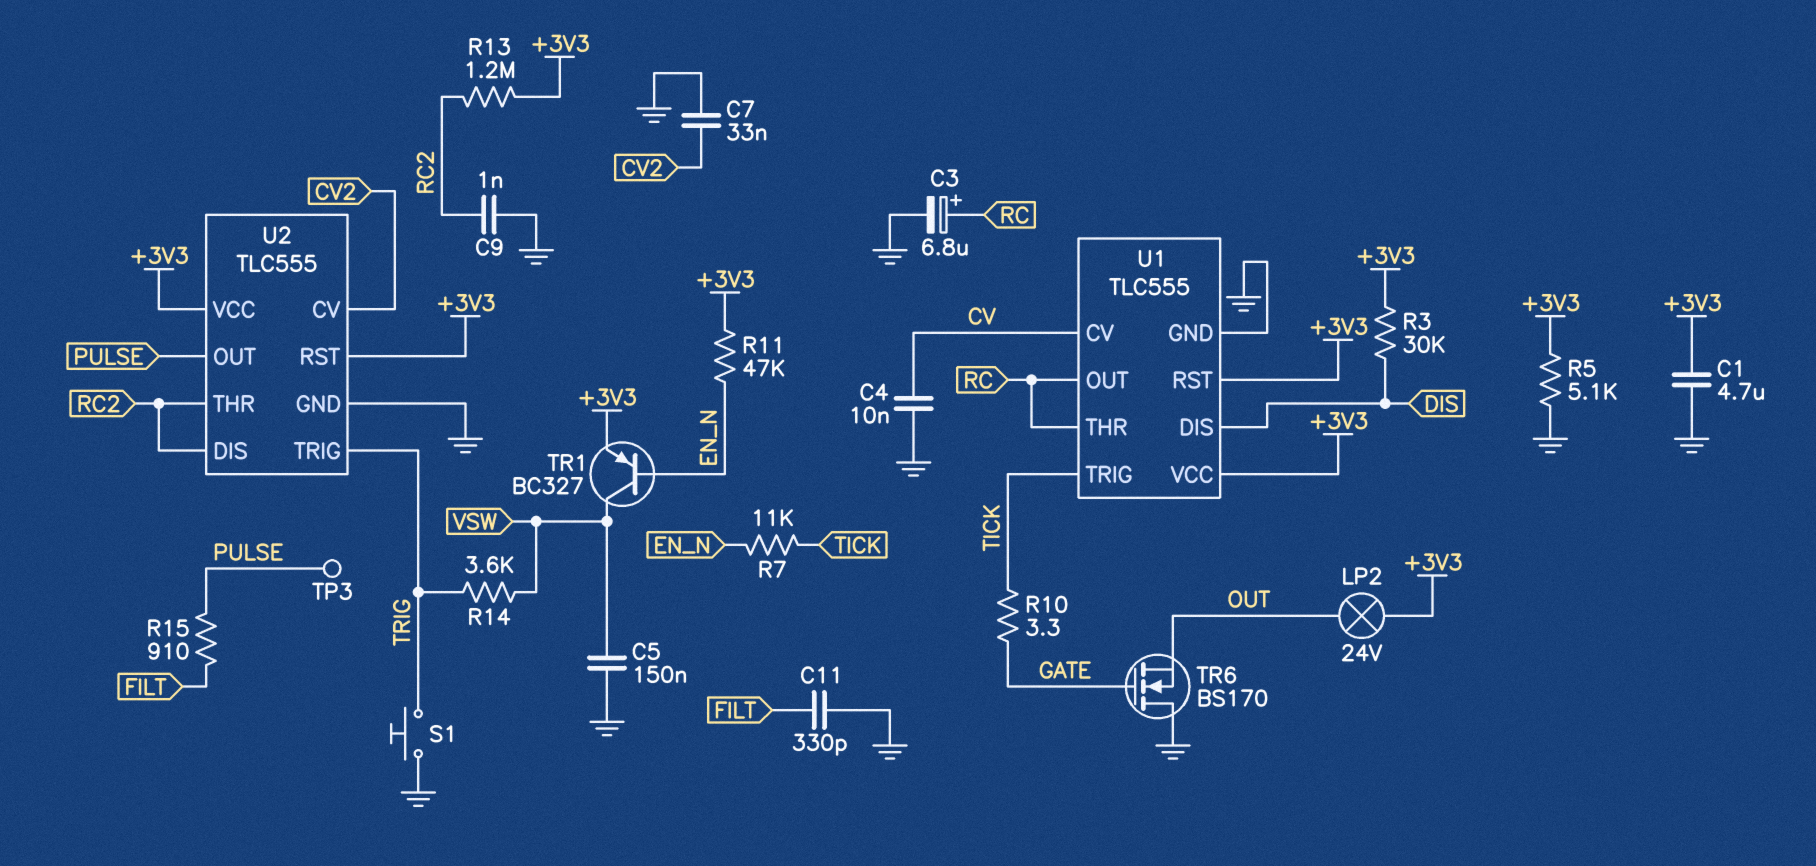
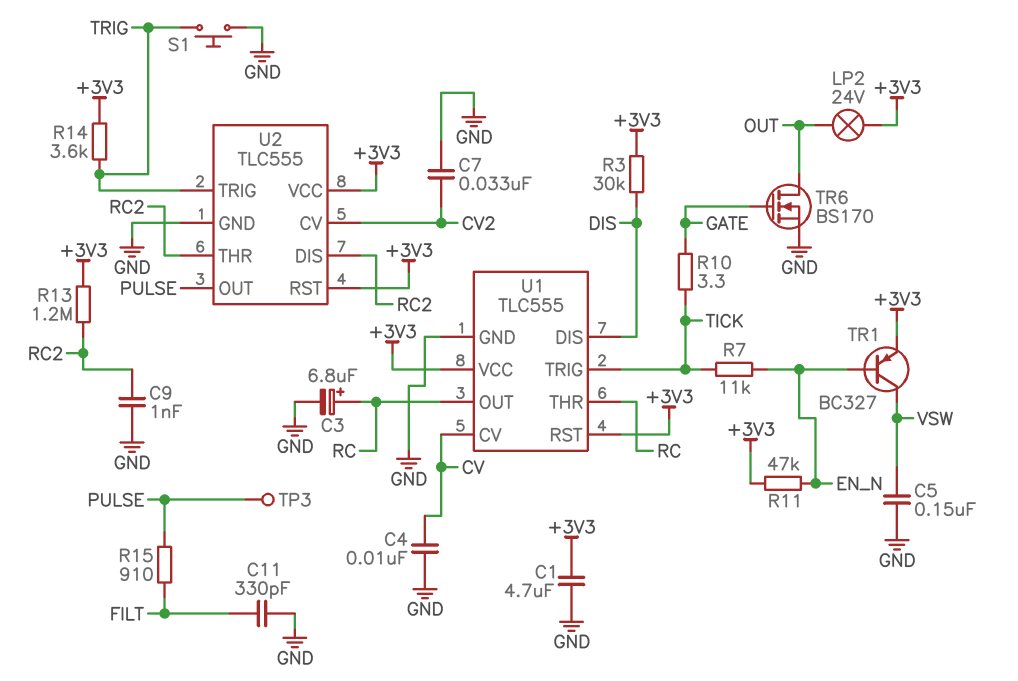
R5: 5.1k (+3V3, GND) -> none
R14: 3.6k (TRIG, VSW) -> 3.6k (+3V3, TRIG)
TR6: NMOS BS170 (G GATE, D GND, S OUT) -> NMOS BS170 (G GATE, D OUT, S GND)

